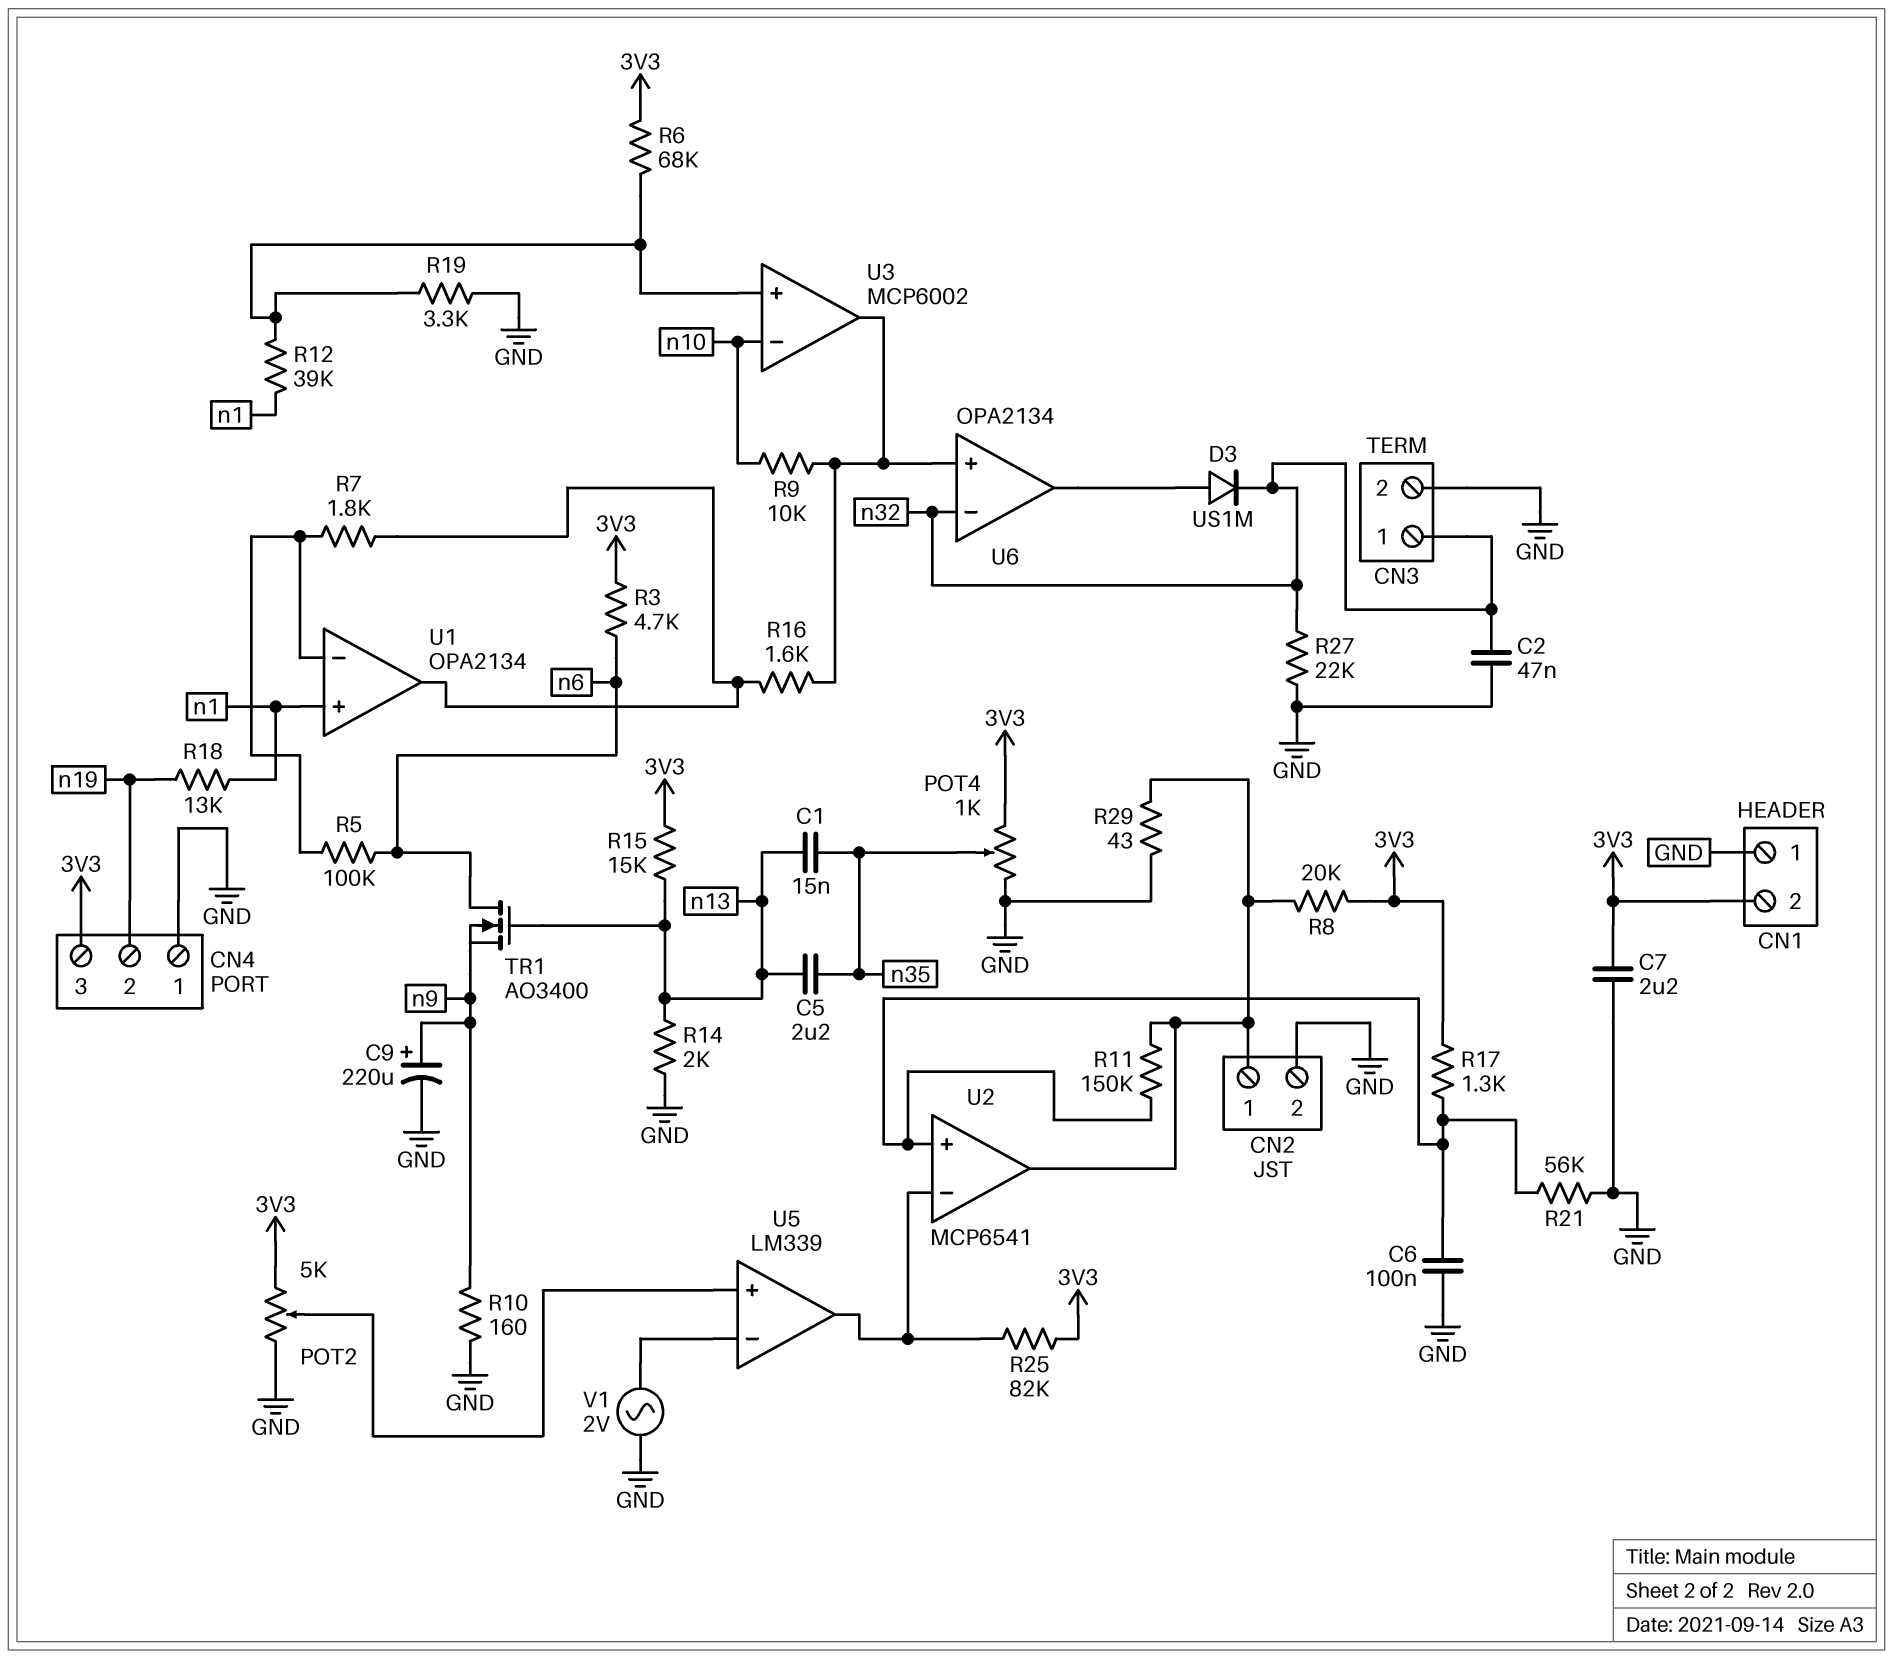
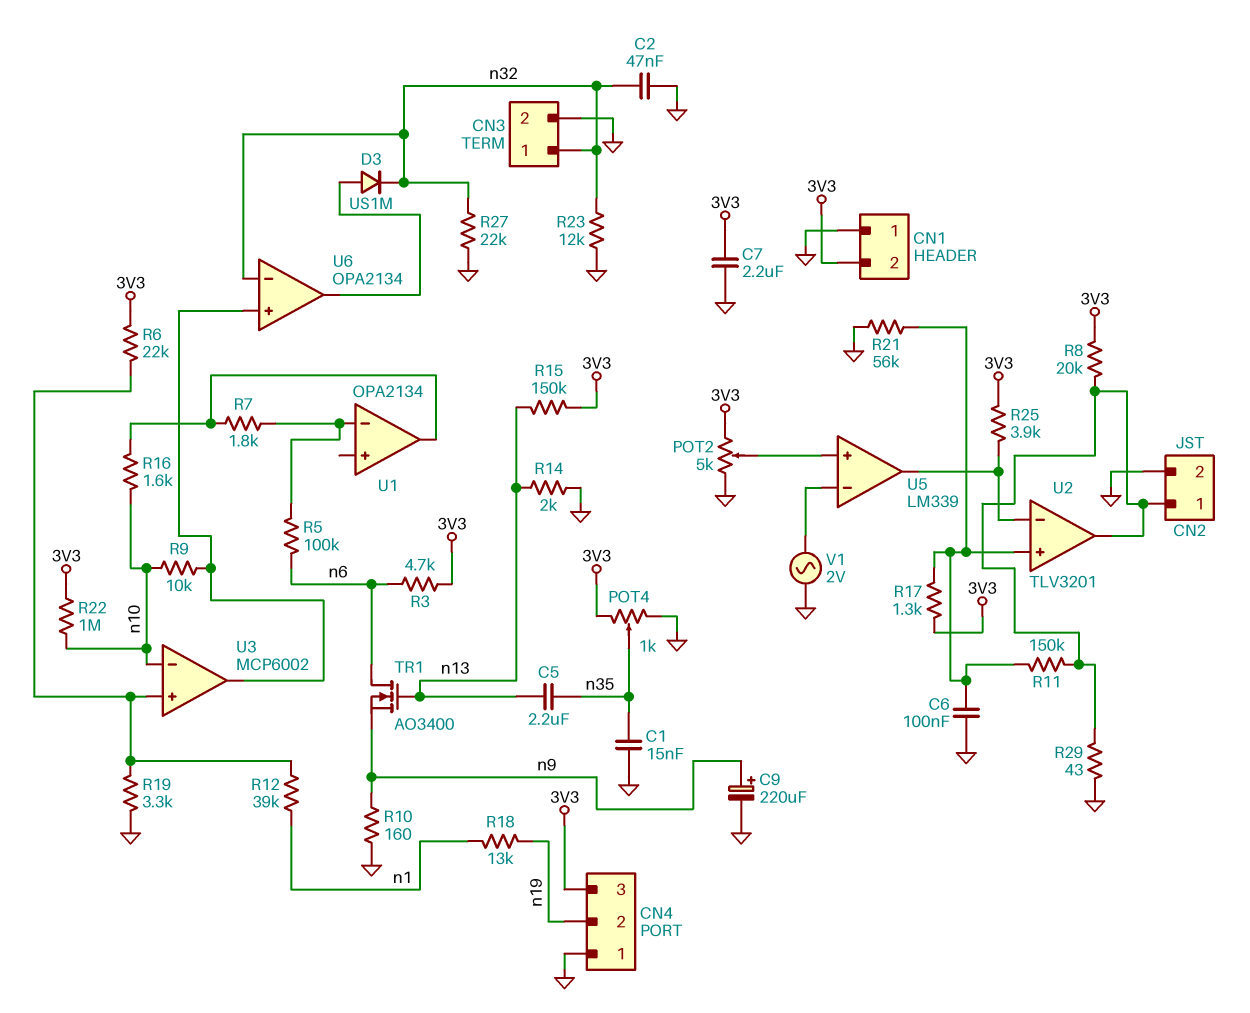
C1: 15nF (n13, n35) -> 15nF (GND, n35)
R6: 68k (3V3, U3/in+) -> 22k (3V3, U3/in+)
R15: 15k (3V3, n13) -> 150k (3V3, n13)
R16: 1.6k (U1/out, U3/out) -> 1.6k (U1/out, n10)
R22: none -> 1M (3V3, n10)
R23: none -> 12k (GND, n32)
R25: 82k (3V3, U2/in-) -> 3.9k (3V3, U2/in-)
U1 pin in+: n1 -> none
U2: MCP6541 -> TLV3201

